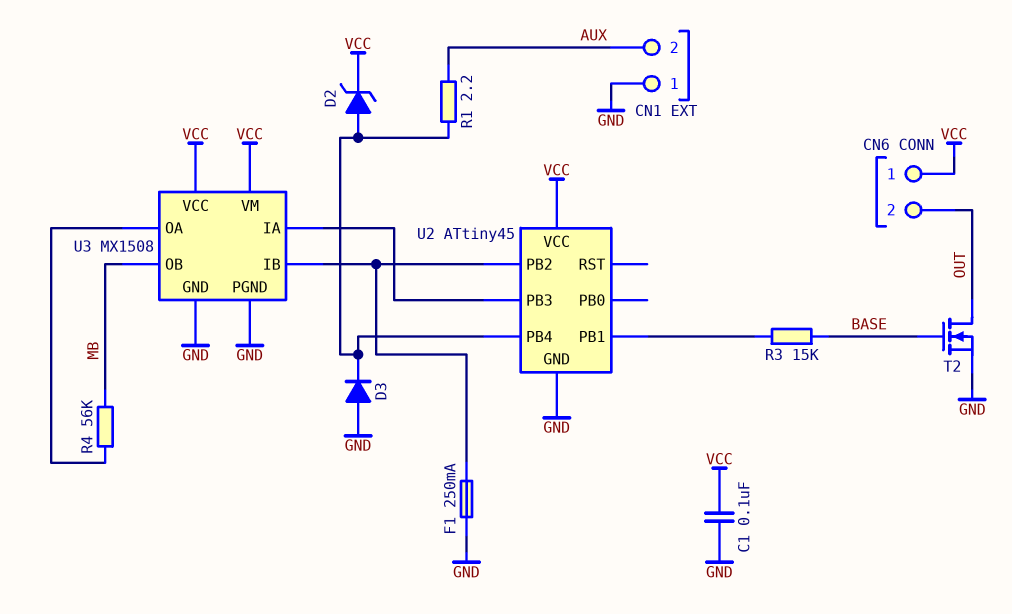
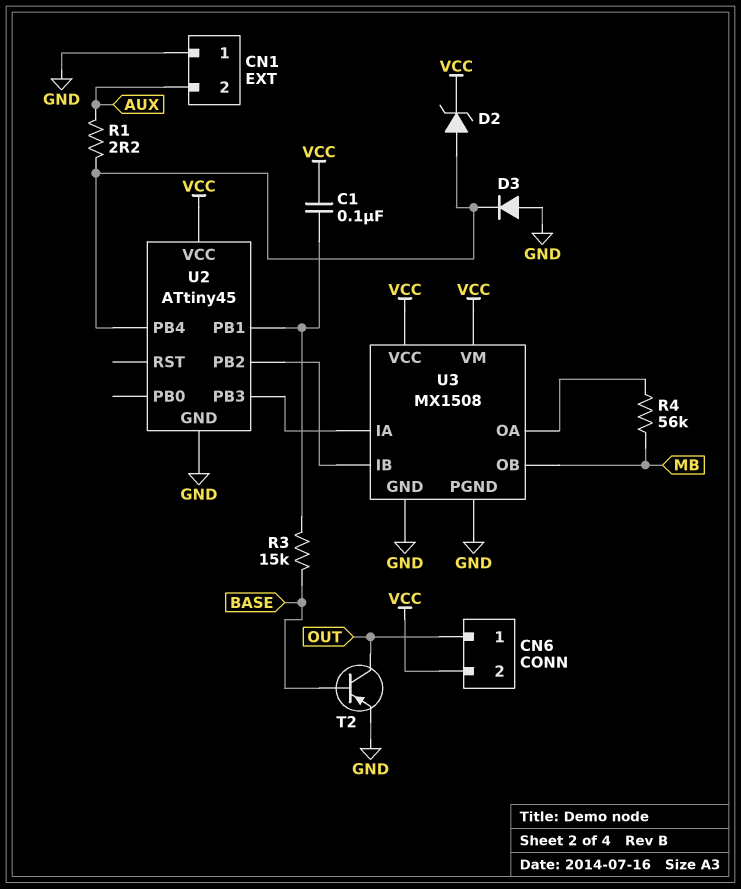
C1: 100nF (GND, VCC) -> 100nF (U2/PB1, VCC)
CN6 pin 1: VCC -> OUT
CN6 pin 2: OUT -> VCC
F1: 250mA (GND, U2/PB2) -> none
T2: NMOS (G BASE, D OUT, S GND) -> PNP (B BASE, C OUT, E GND)

